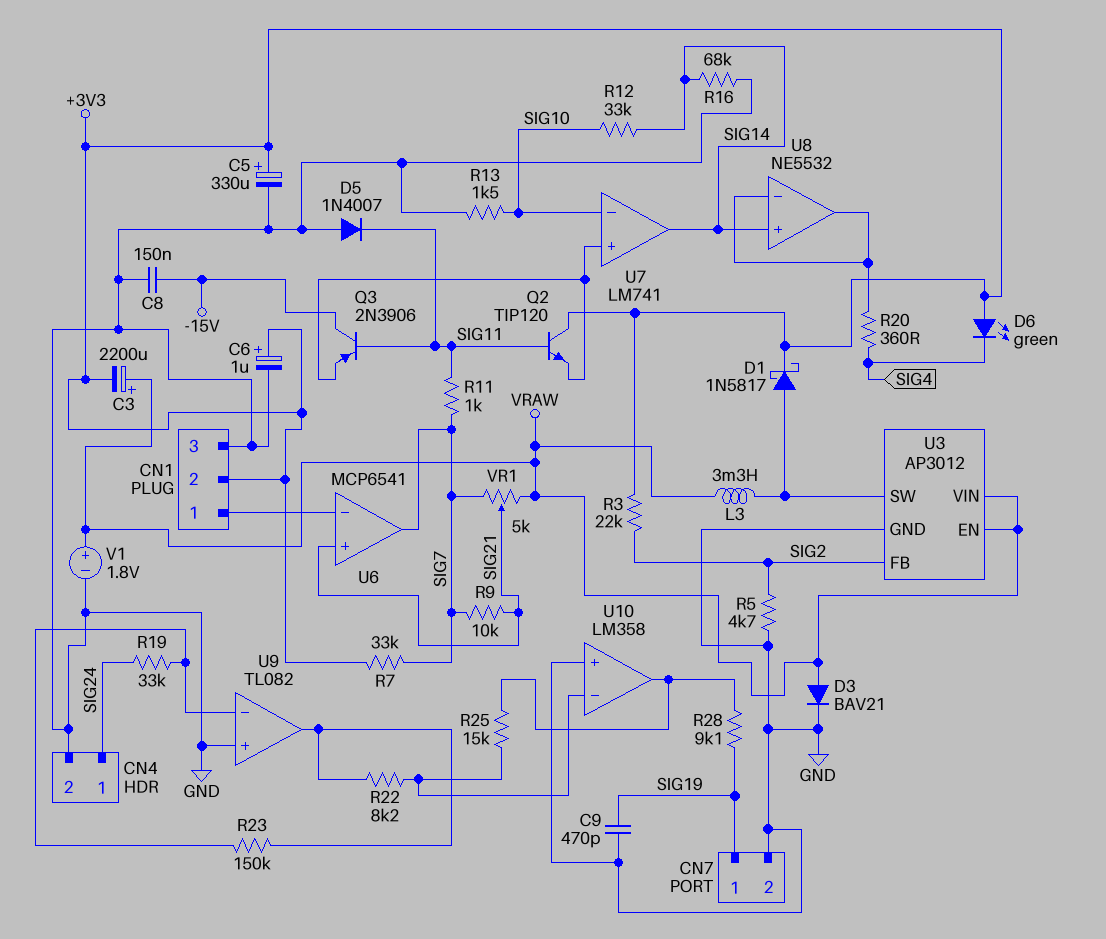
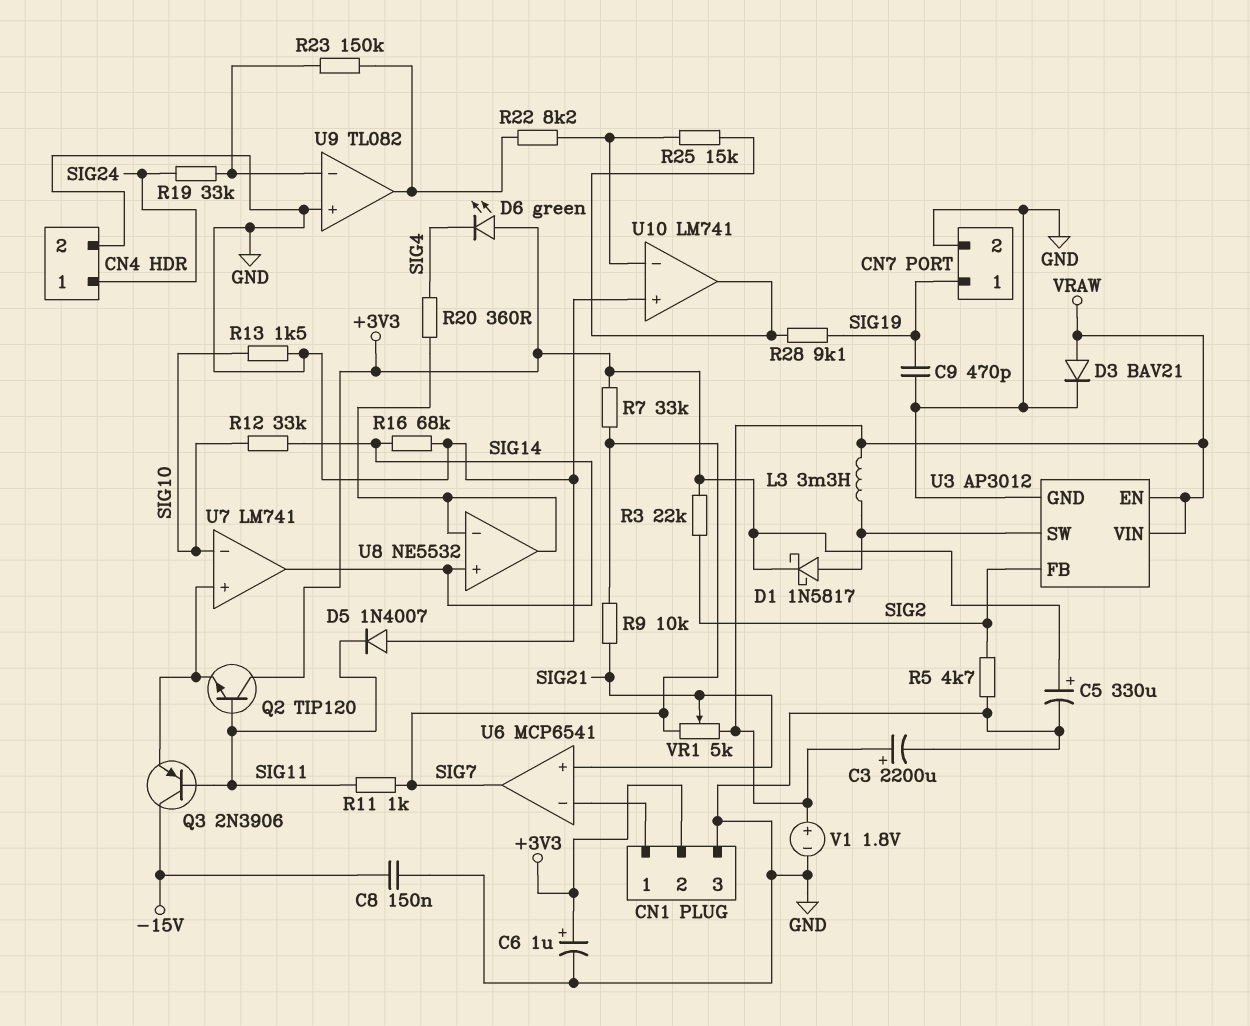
C3: 2200uF (plus VRAW, minus +3V3) -> 2200uF (plus VRAW, minus GND)
U10: LM358 -> LM741

